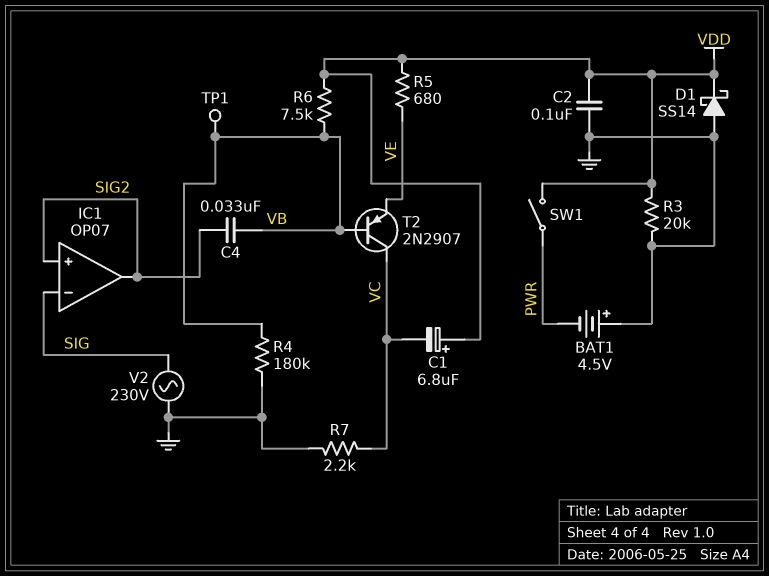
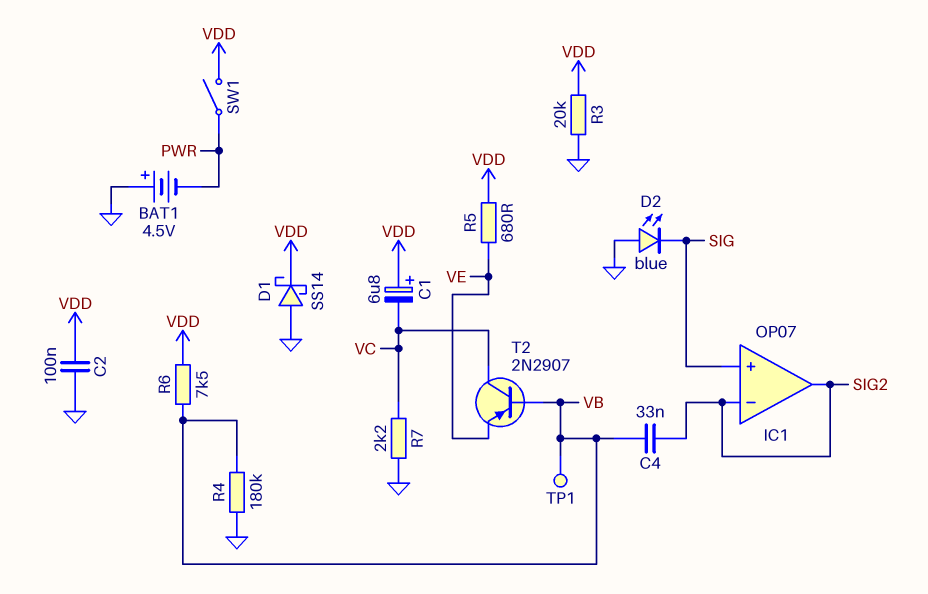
D2: none -> LED blue (A GND, K SIG)
IC1 pin in+: SIG2 -> SIG
IC1 pin in-: SIG -> SIG2
V2: AC 230V (GND, SIG) -> none

